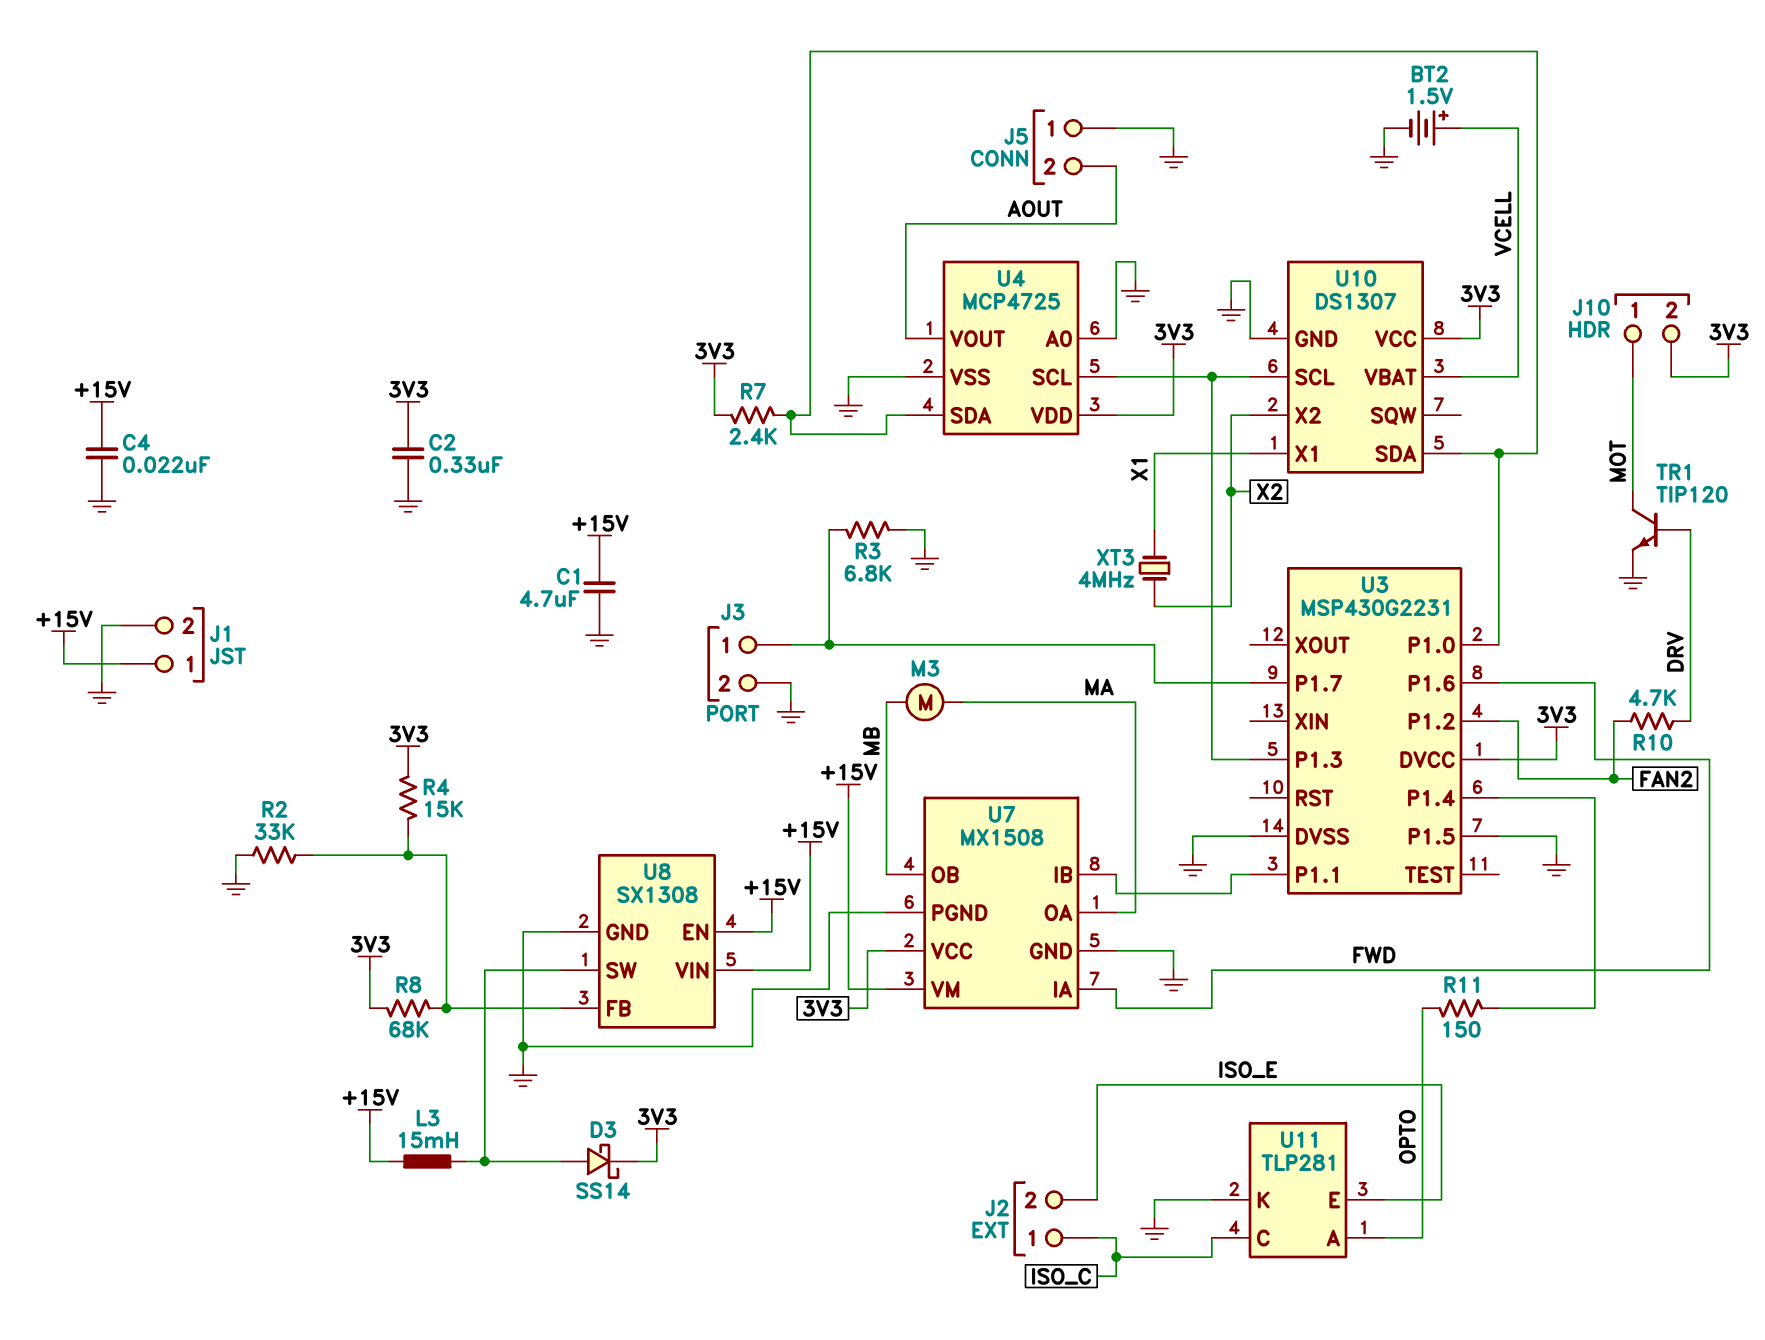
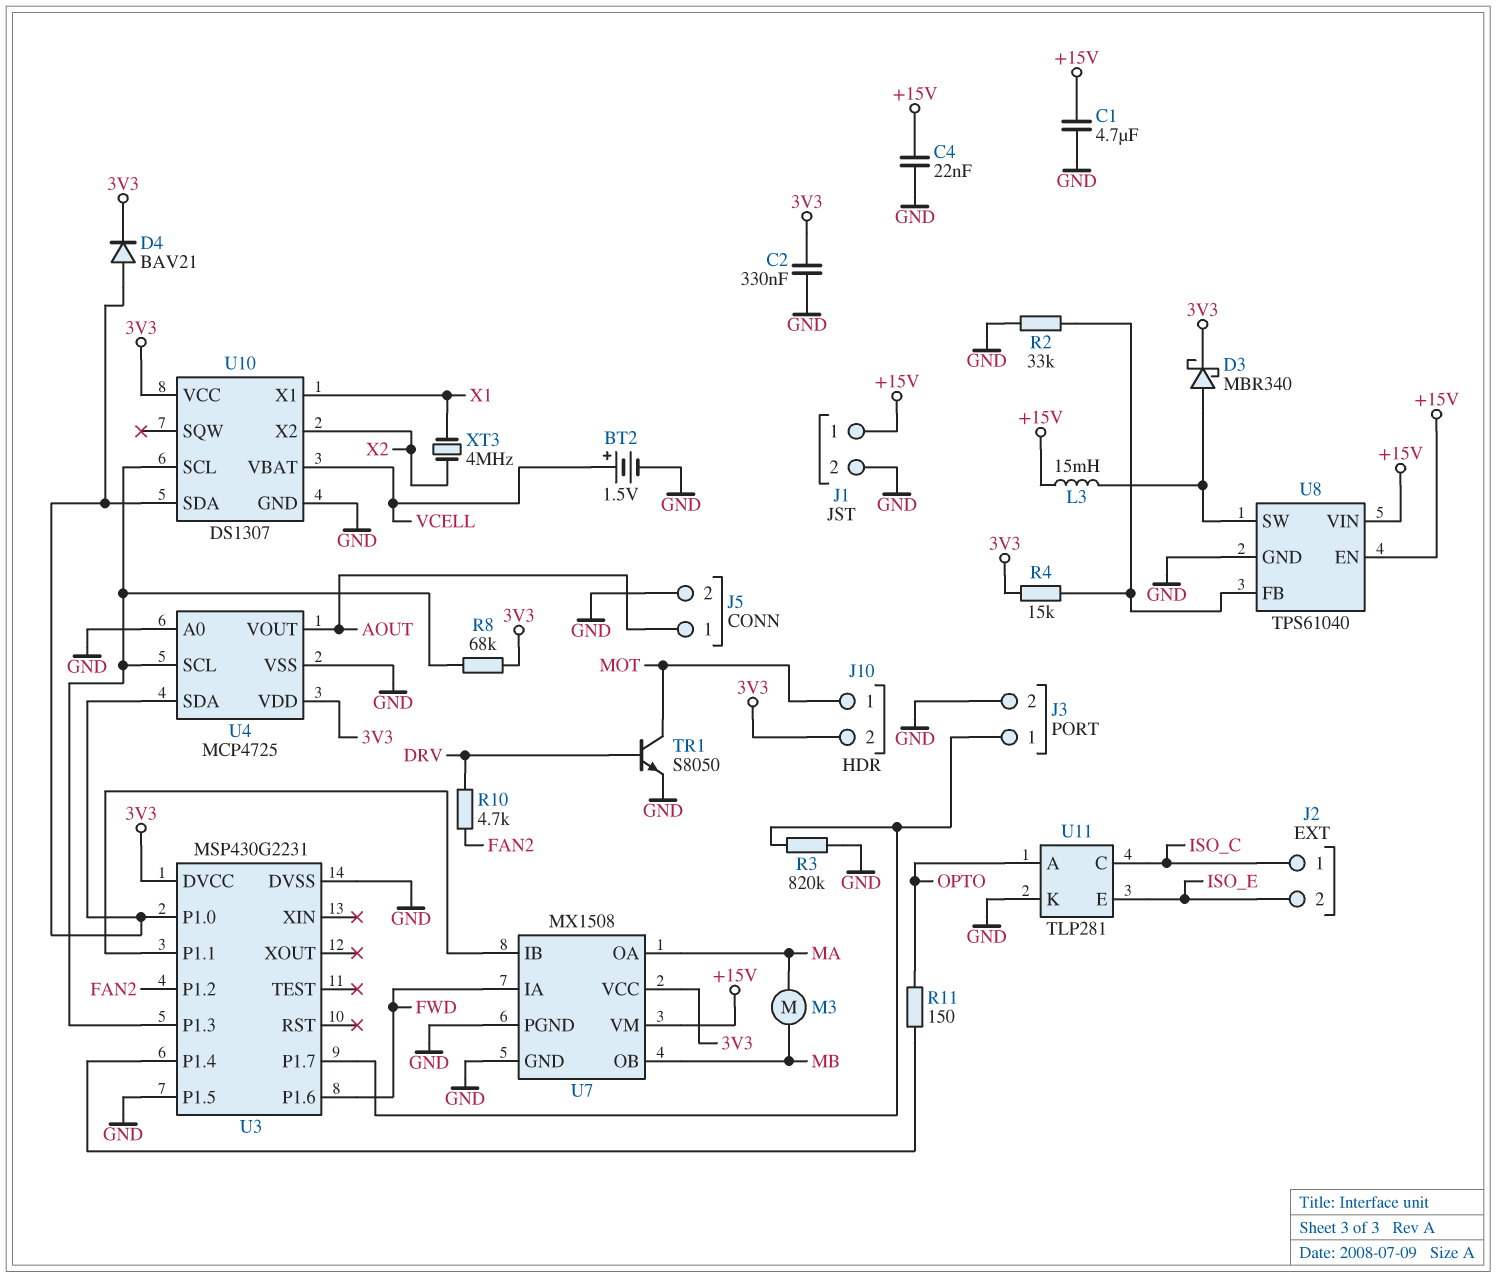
D3: schottky SS14 (A U8/SW, K 3V3) -> schottky MBR340 (A U8/SW, K 3V3)
D4: none -> diode BAV21 (A U3/P1.0, K 3V3)
J5 pin 1: GND -> AOUT
J5 pin 2: AOUT -> GND
R3: 6.8k (GND, J3/1) -> 820k (GND, J3/1)
R7: 2.4k (3V3, U3/P1.0) -> none
R8: 68k (3V3, U8/FB) -> 68k (3V3, U3/P1.3)
TR1: NPN TIP120 (B DRV, C MOT, E GND) -> NPN S8050 (B DRV, C MOT, E GND)
U8: SX1308 -> TPS61040

